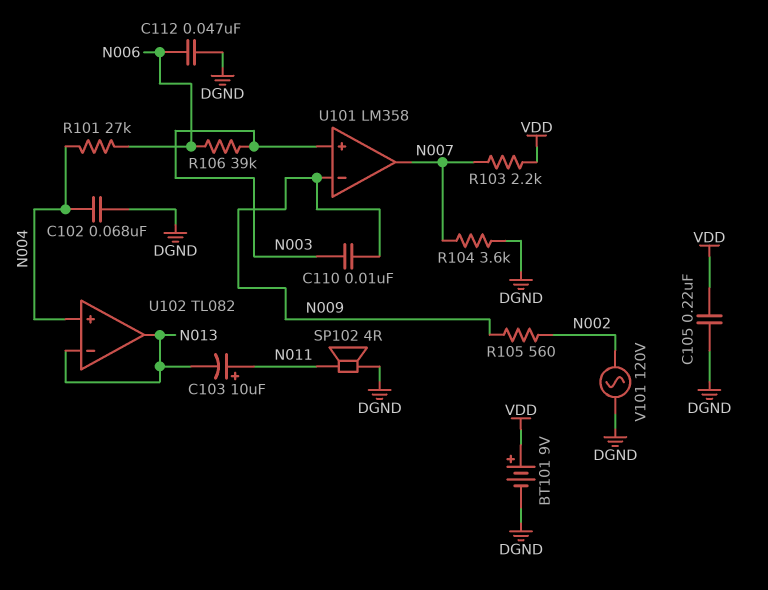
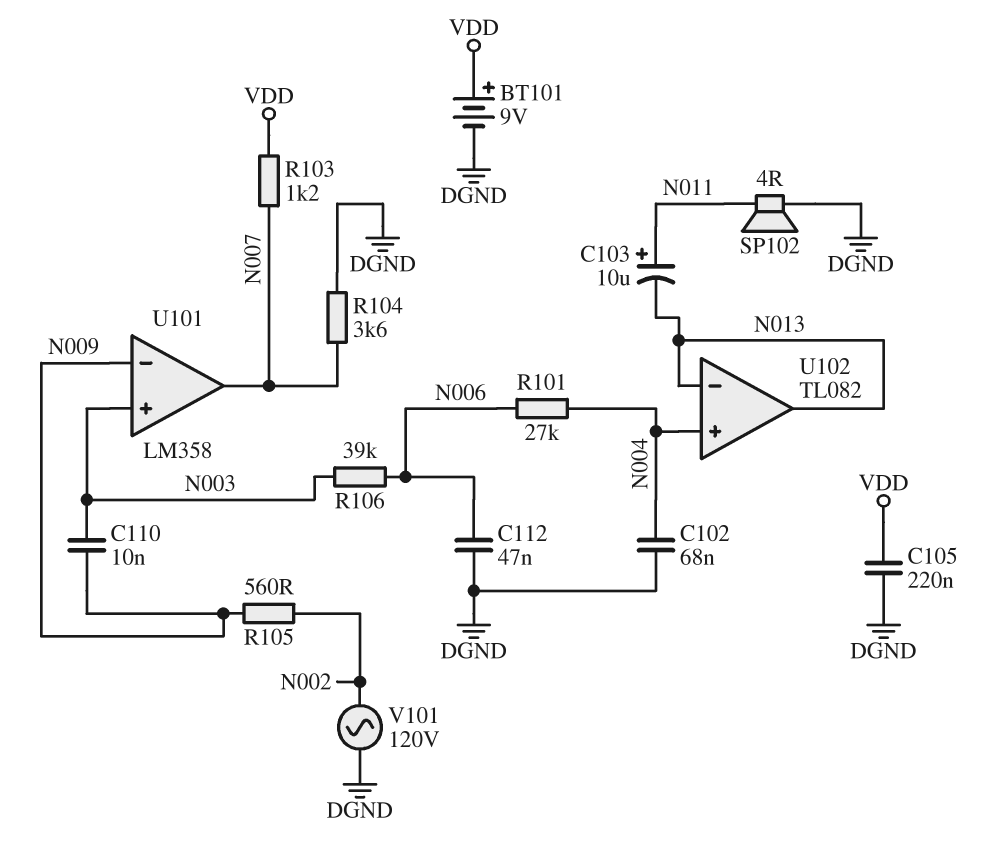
R103: 2.2k (N007, VDD) -> 1.2k (N007, VDD)

